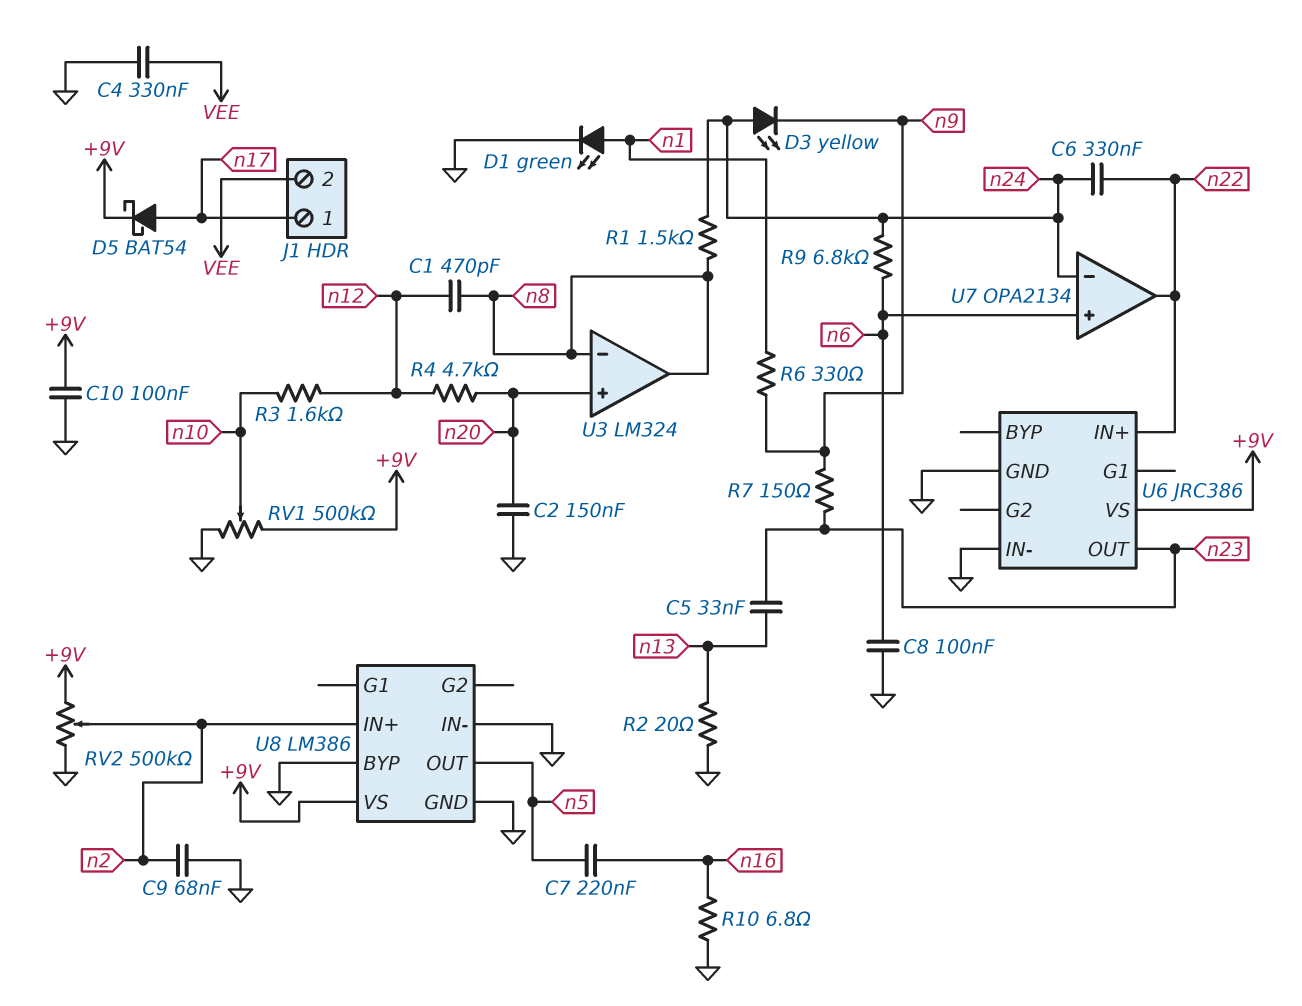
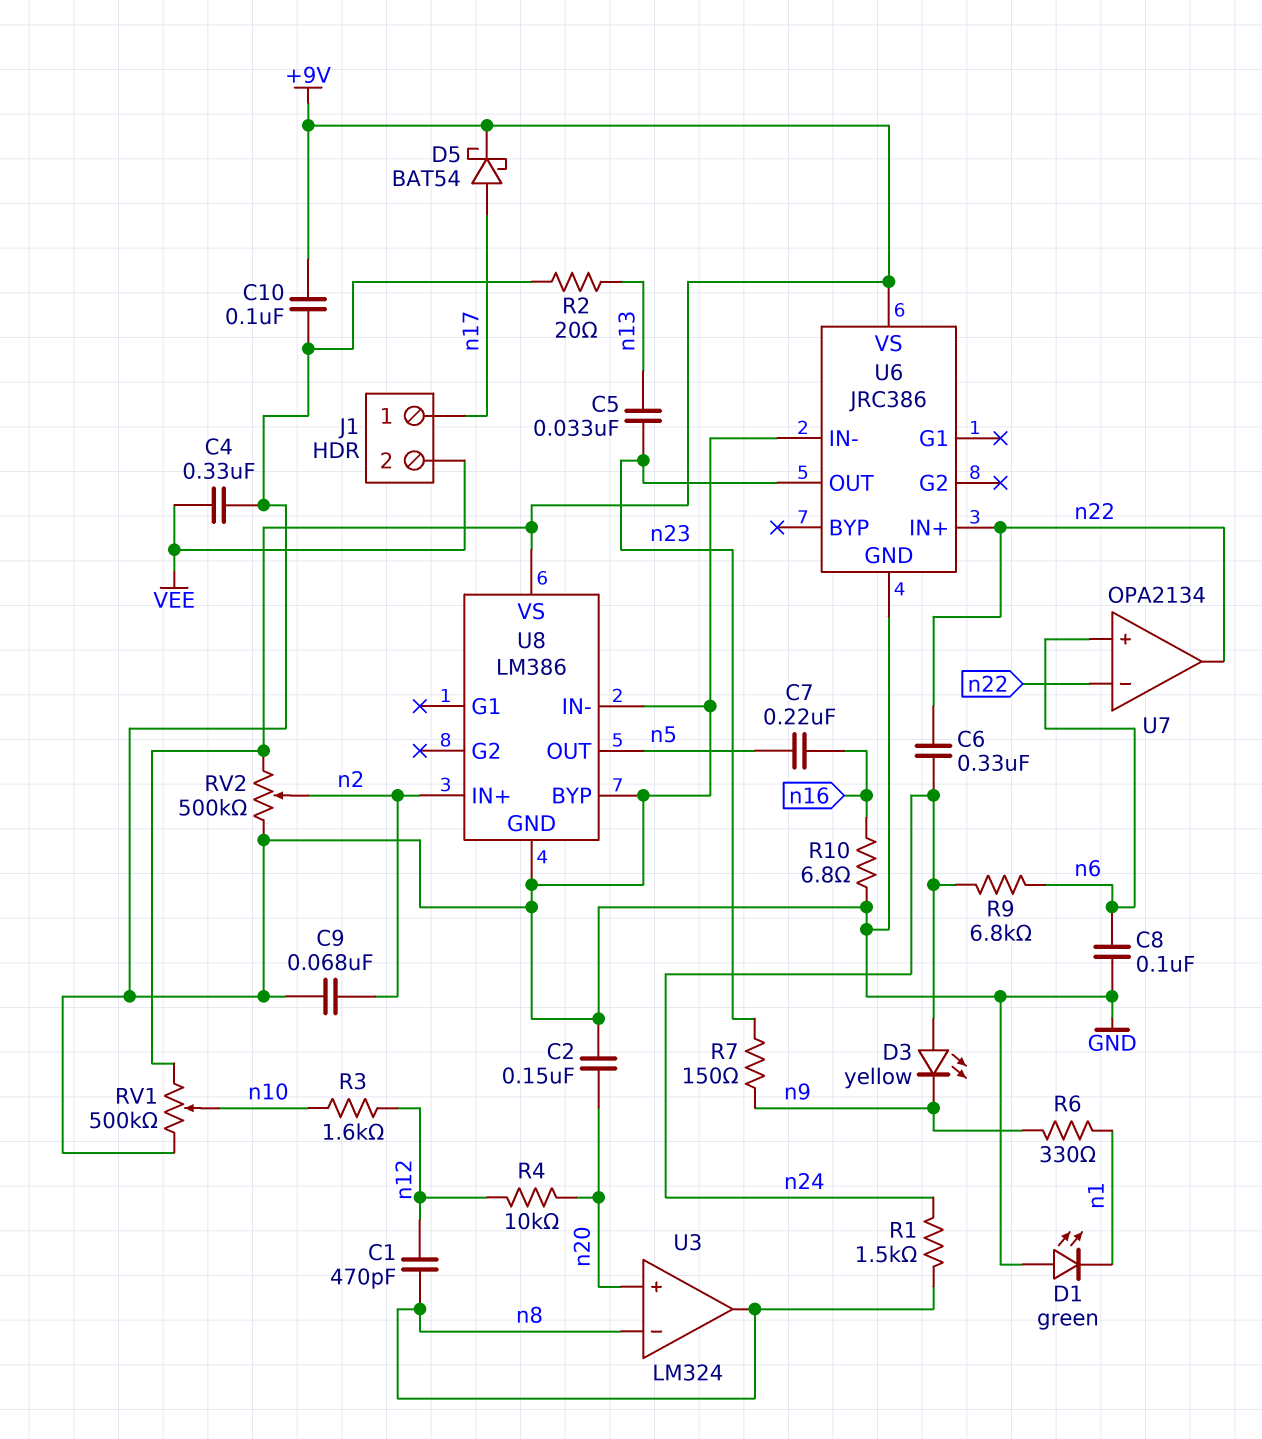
D1: LED green (A n1, K GND) -> LED green (A GND, K n1)
R4: 4.7k (n12, n20) -> 10k (n12, n20)
U7 pin in-: n24 -> n22

